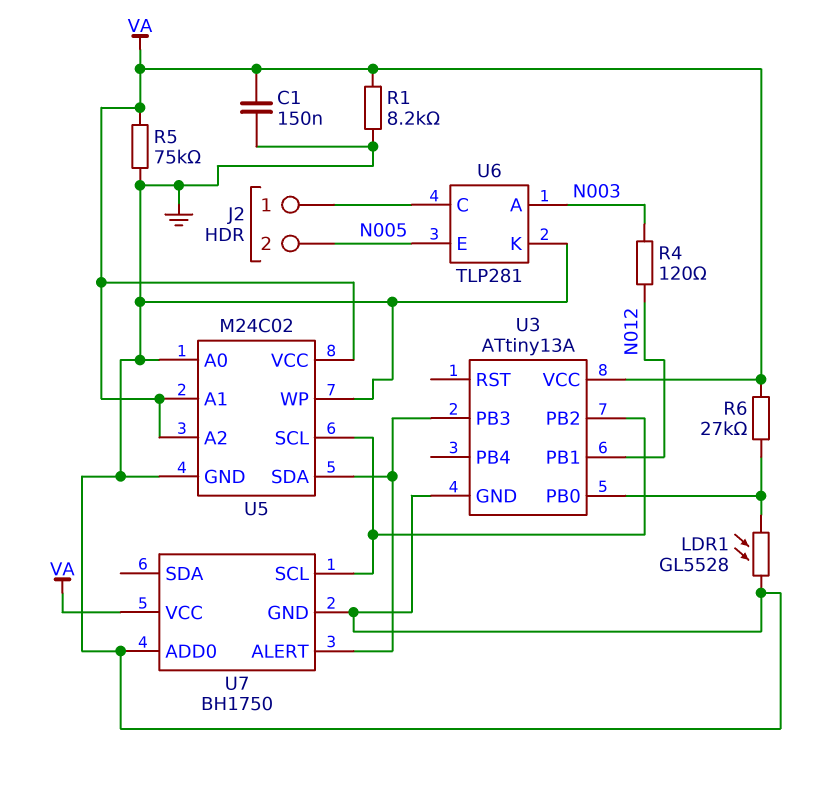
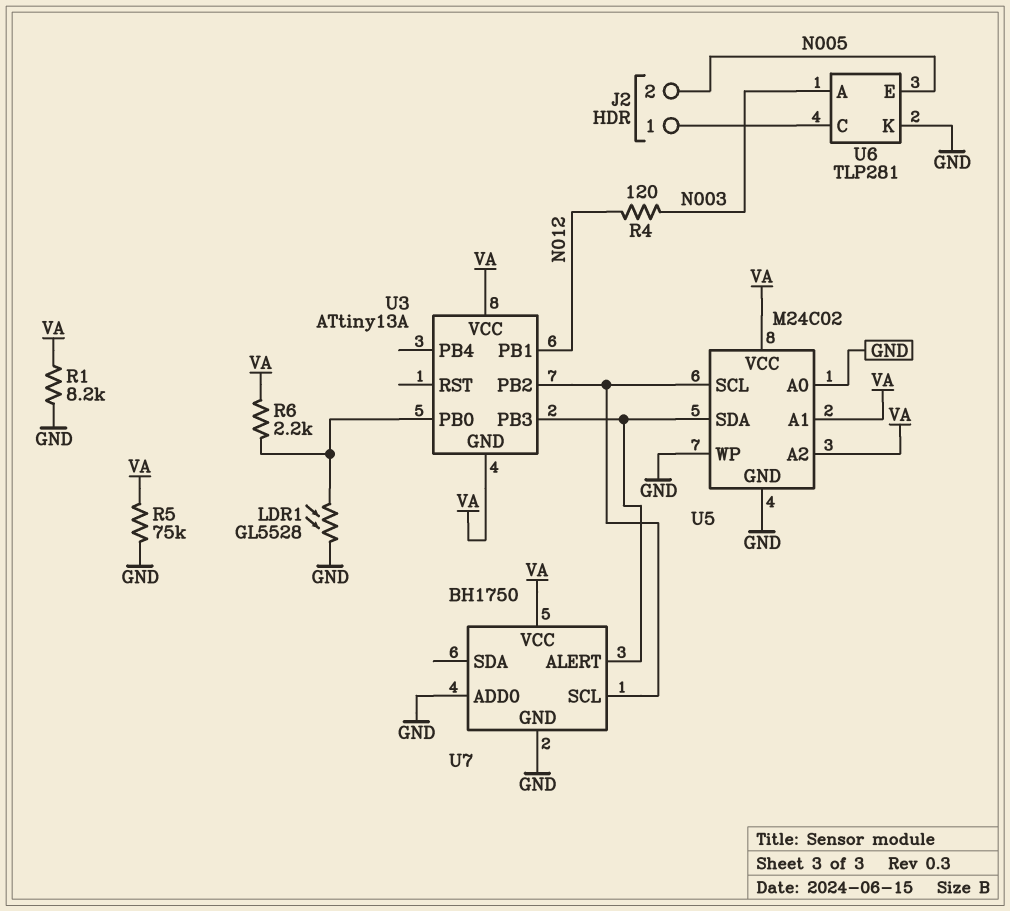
C1: 150nF (GND, VA) -> none
R6: 27k (U3/PB0, VA) -> 2.2k (U3/PB0, VA)
U3 pin GND: GND -> VA

